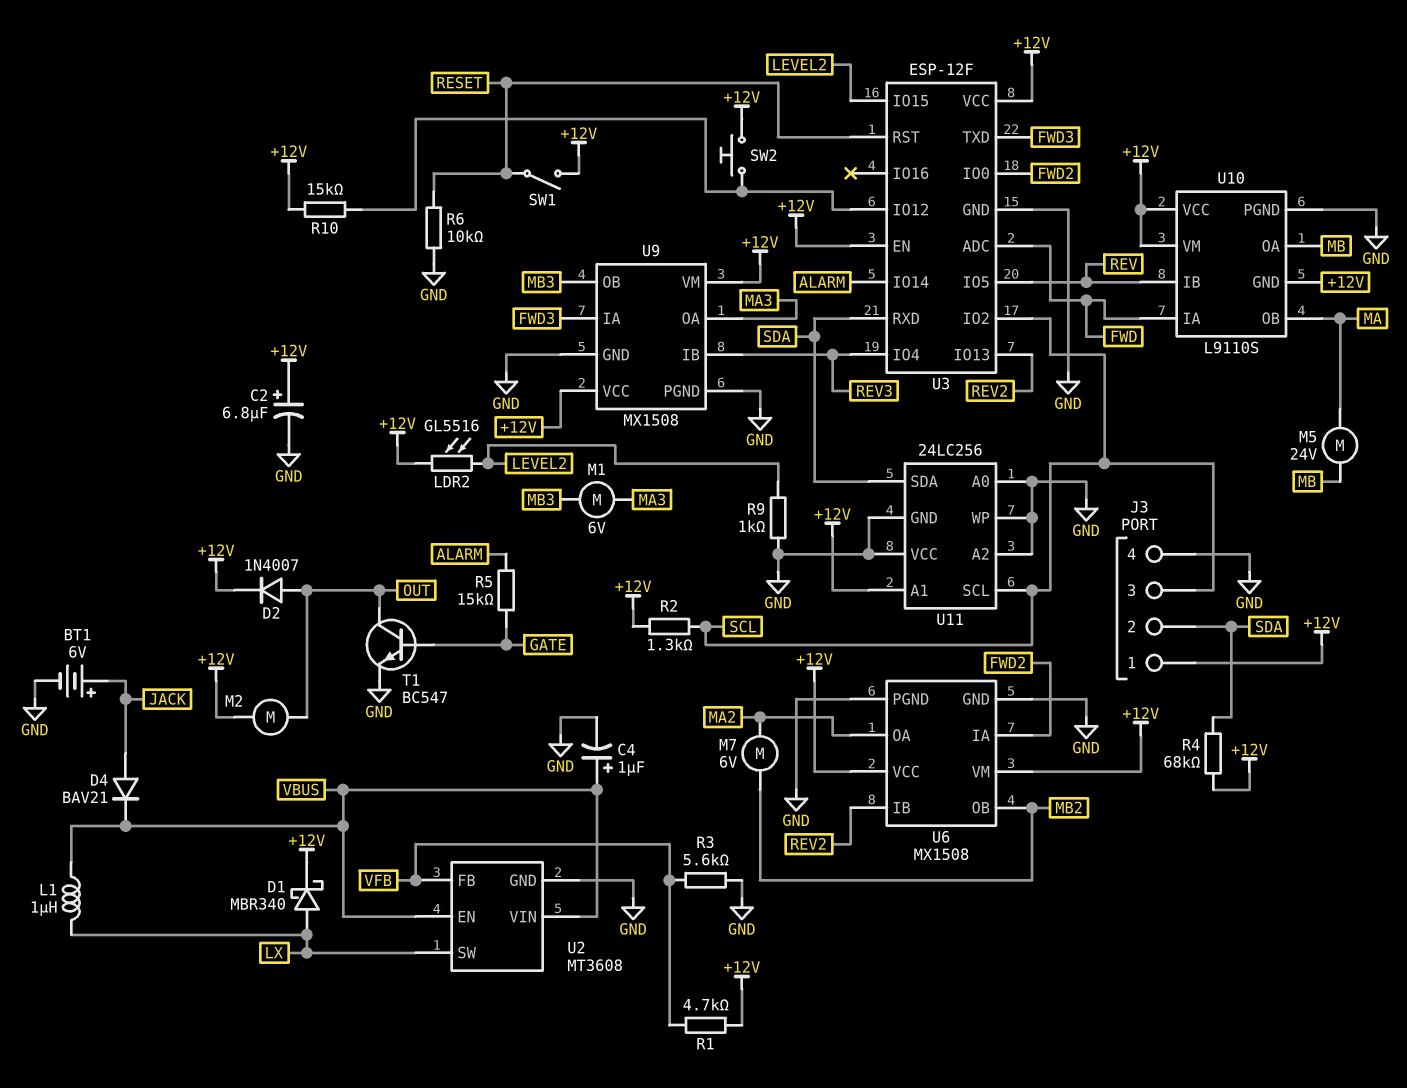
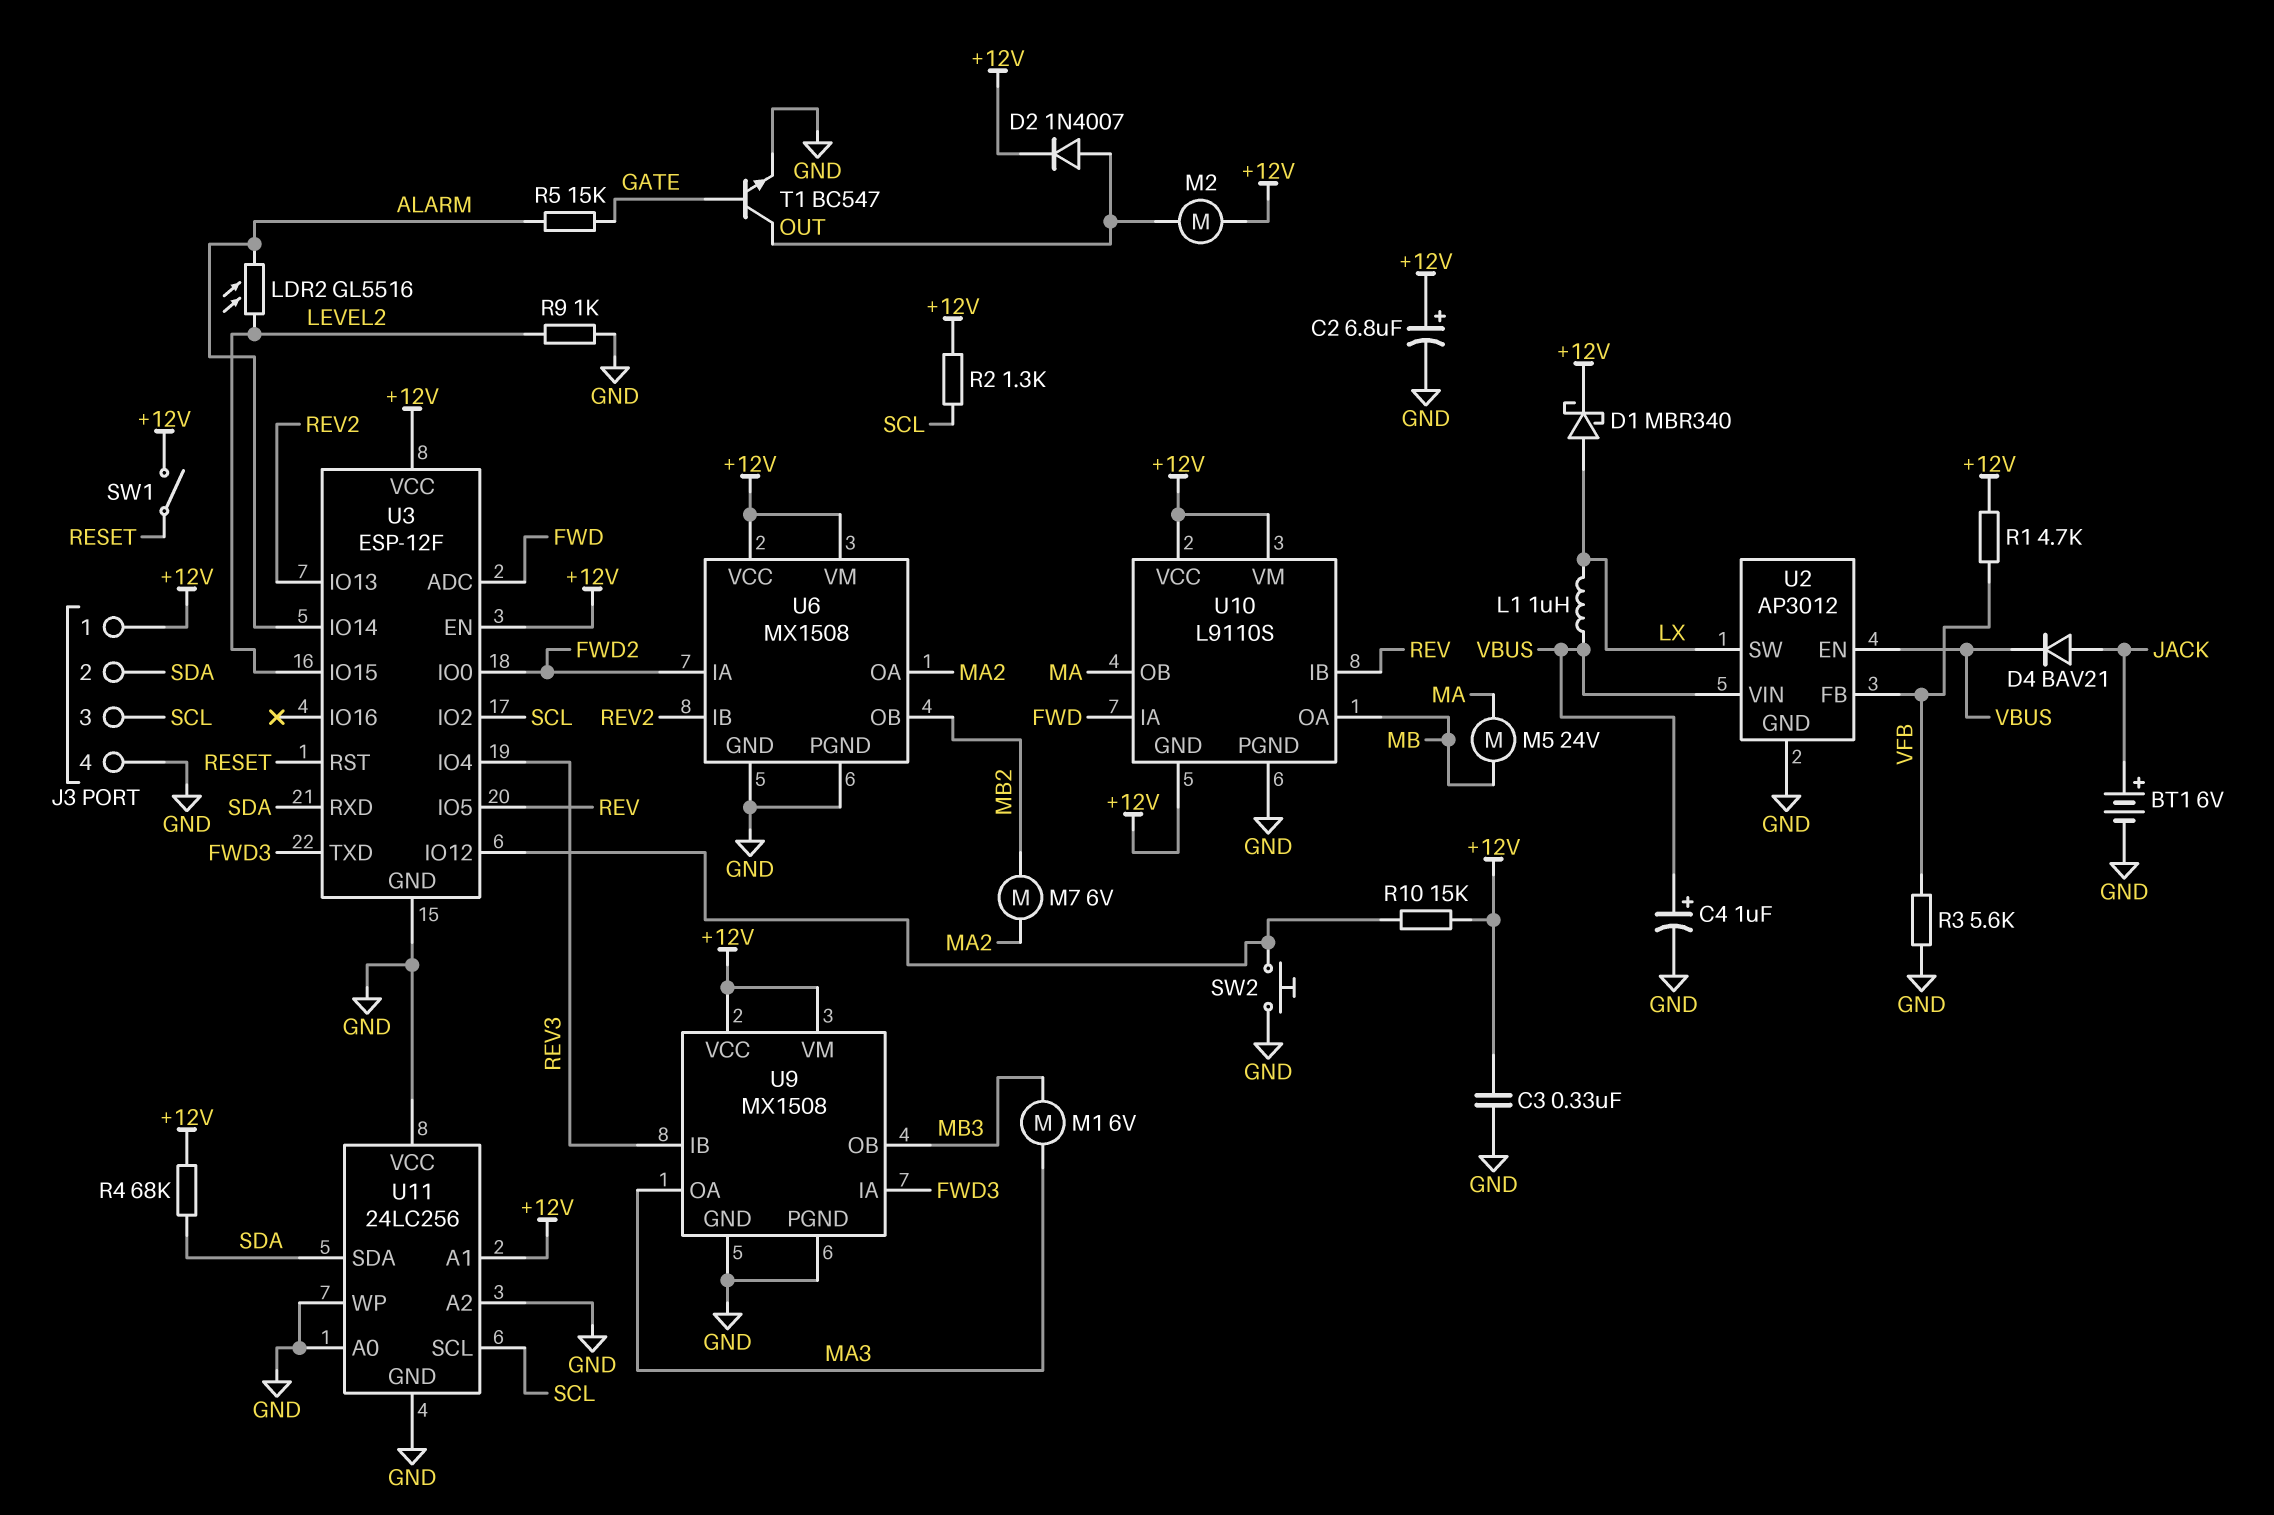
C3: none -> 330nF (+12V, GND)
LDR2: GL5516 (+12V, LEVEL2) -> GL5516 (ALARM, LEVEL2)
R6: 10k (GND, RESET) -> none
SW2: button (+12V, U3/IO12) -> button (GND, U3/IO12)
U2: MT3608 -> AP3012

